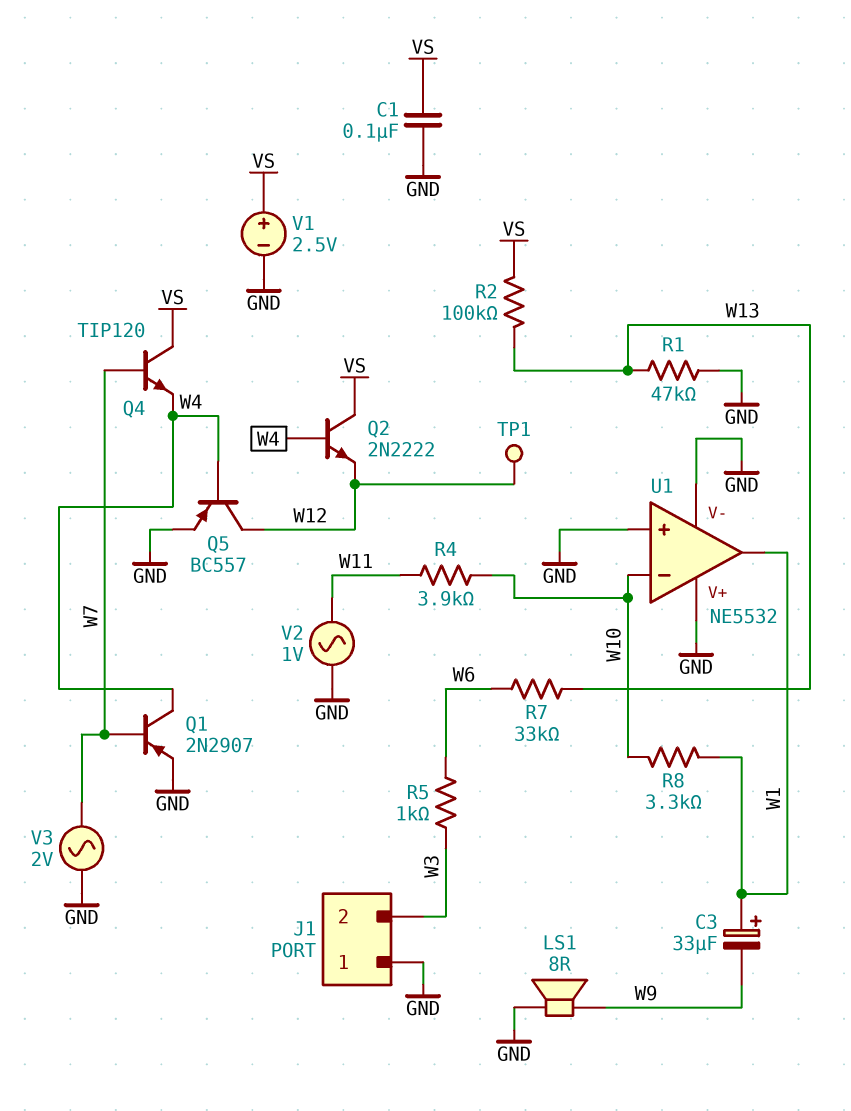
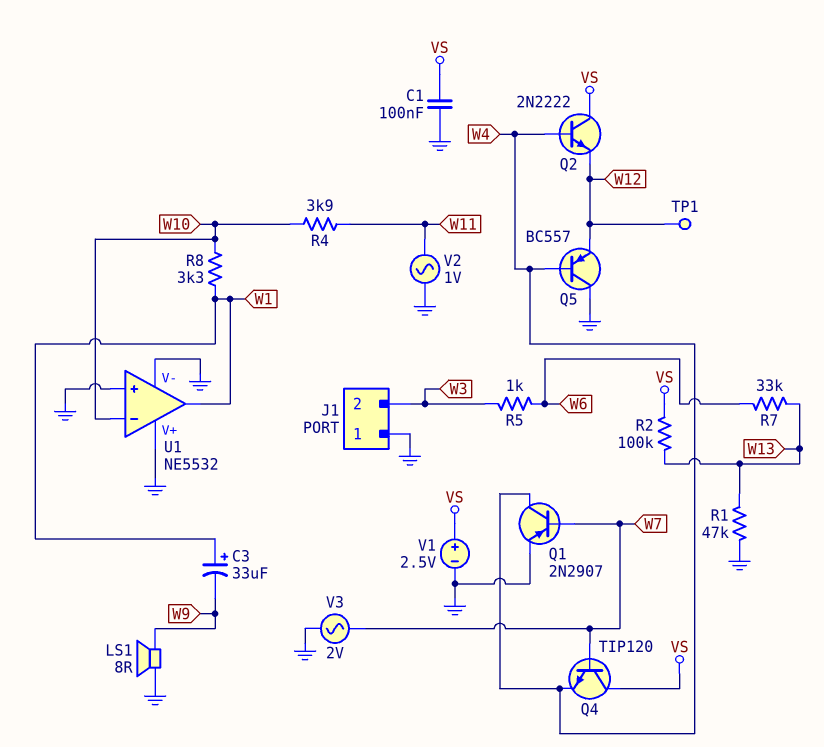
Q5: PNP BC557 (B W4, C W12, E GND) -> PNP BC557 (B W4, C GND, E W12)

